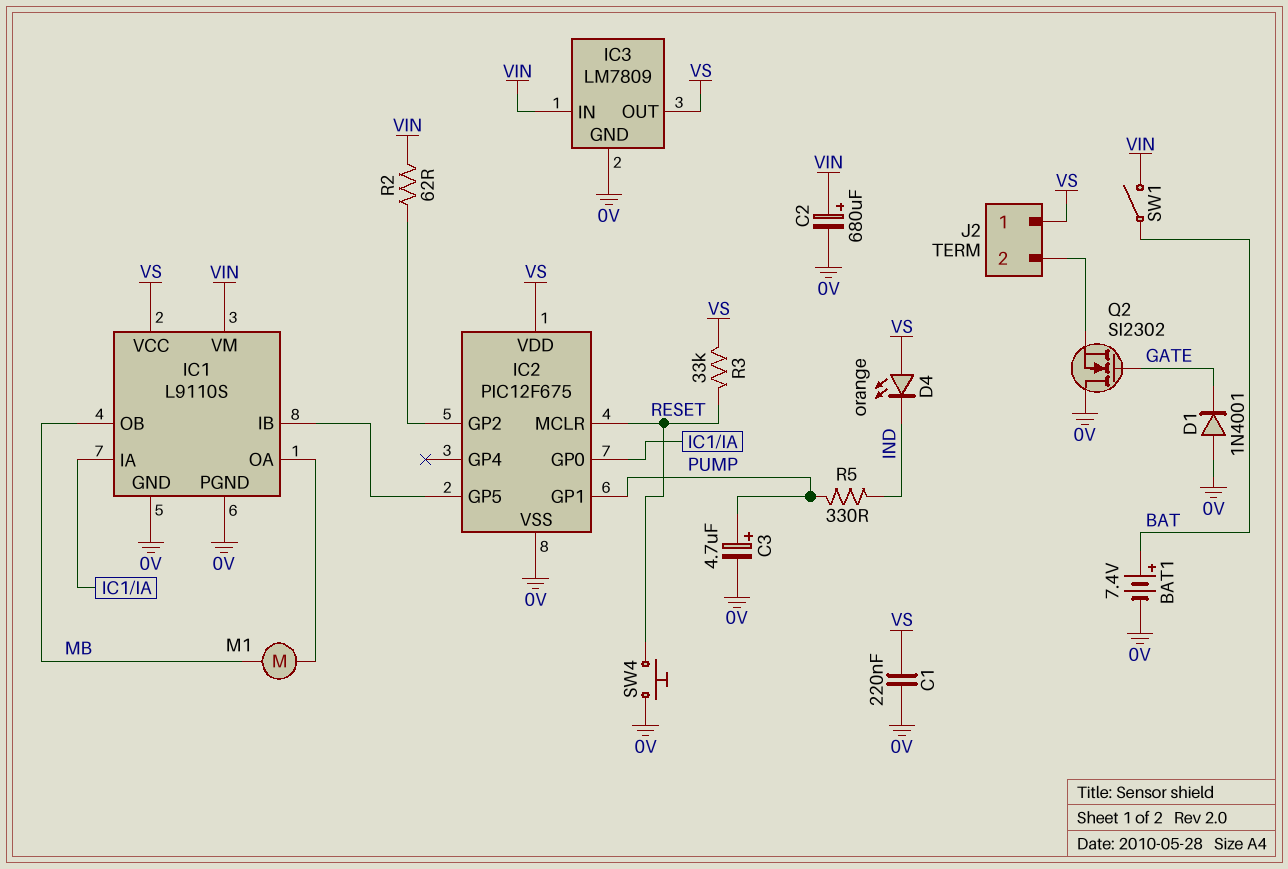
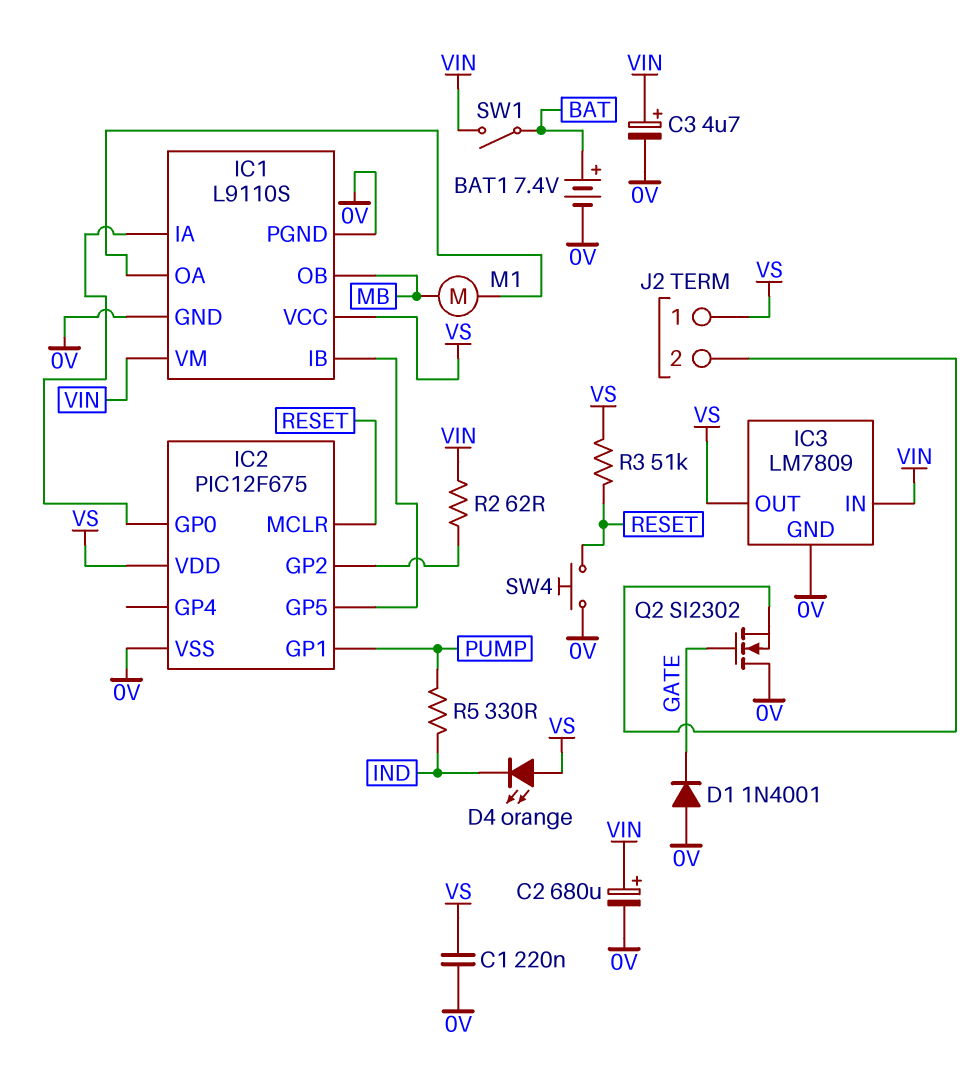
C3: 4.7uF (plus PUMP, minus 0V) -> 4.7uF (plus VIN, minus 0V)
R3: 33k (RESET, VS) -> 51k (RESET, VS)

